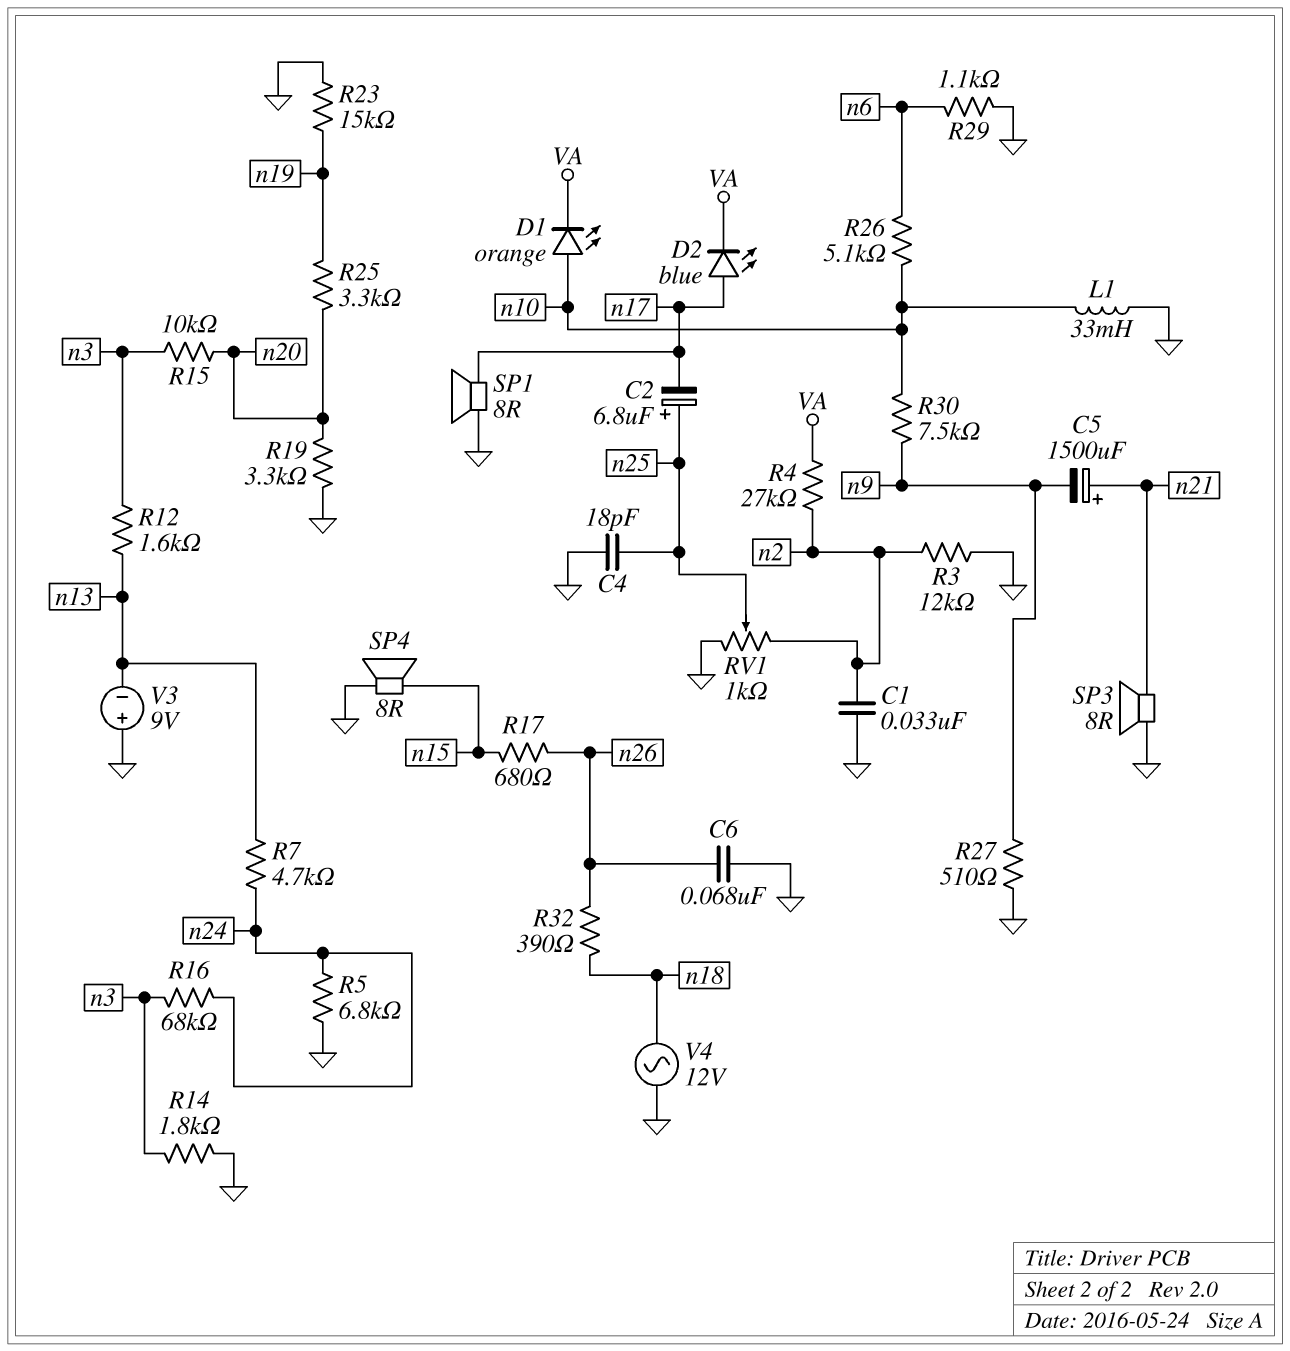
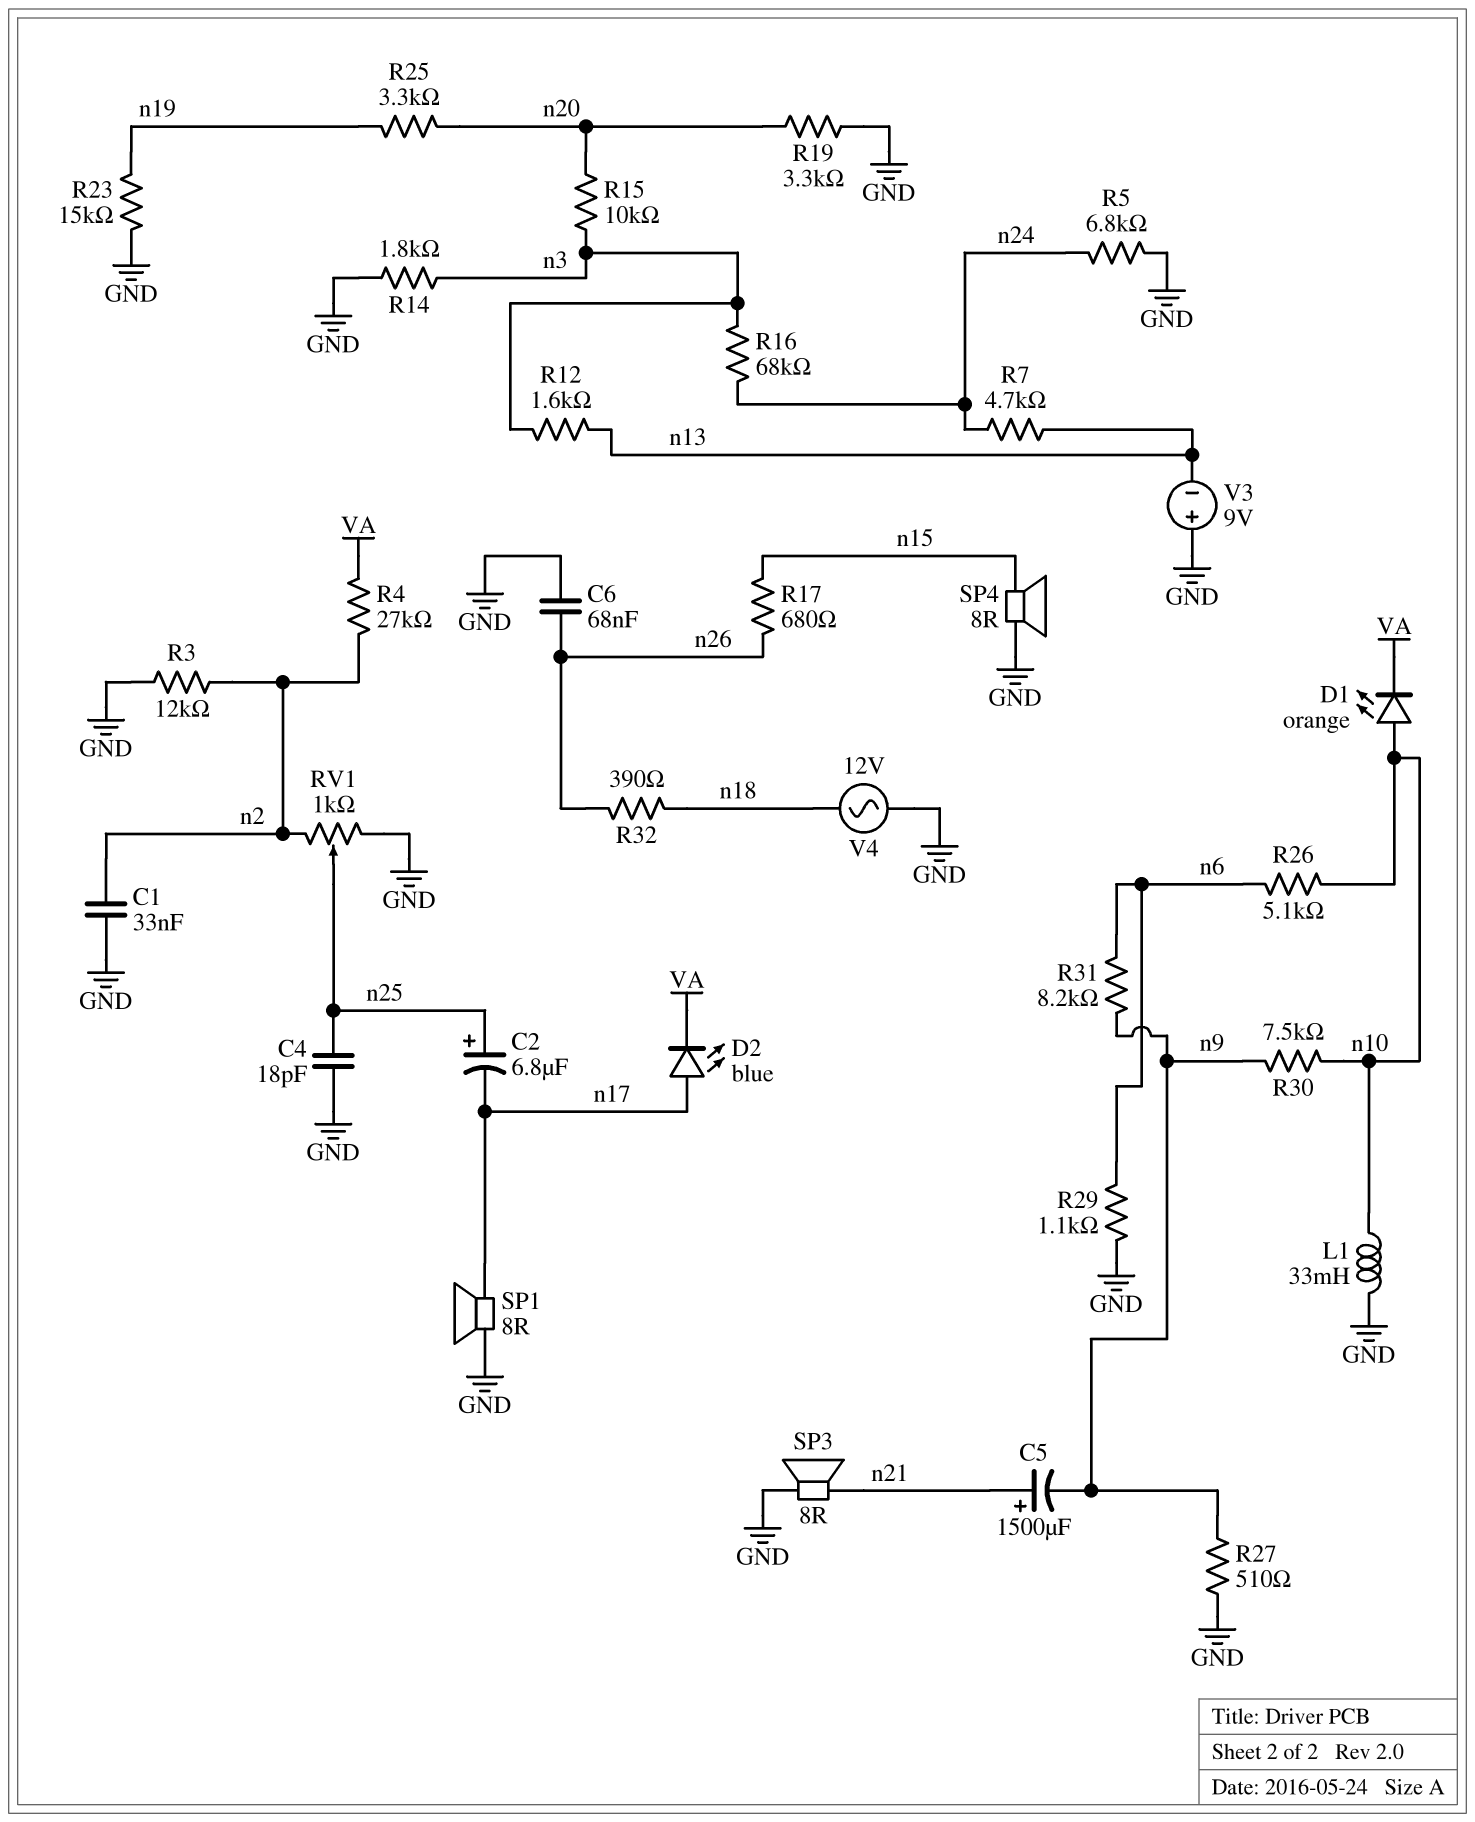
R31: none -> 8.2k (n6, n9)

